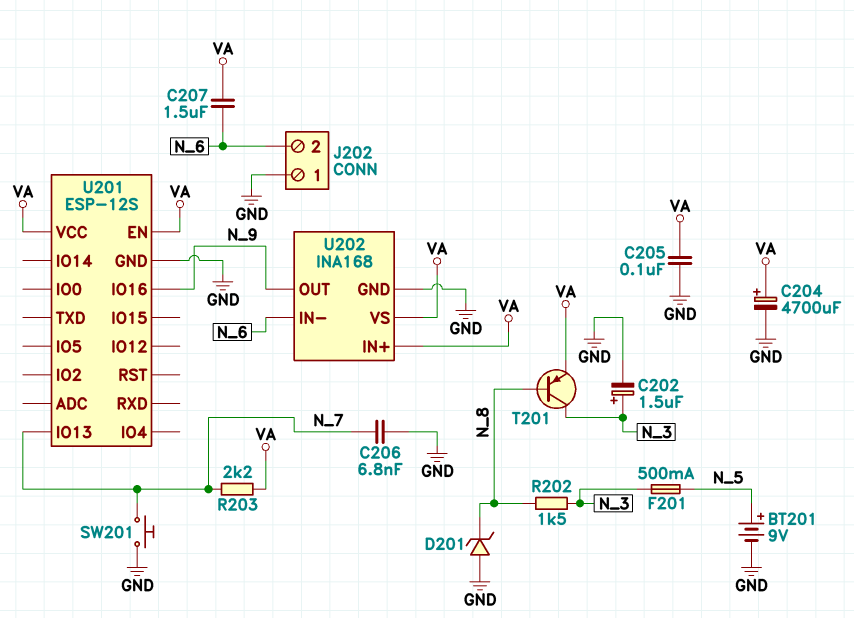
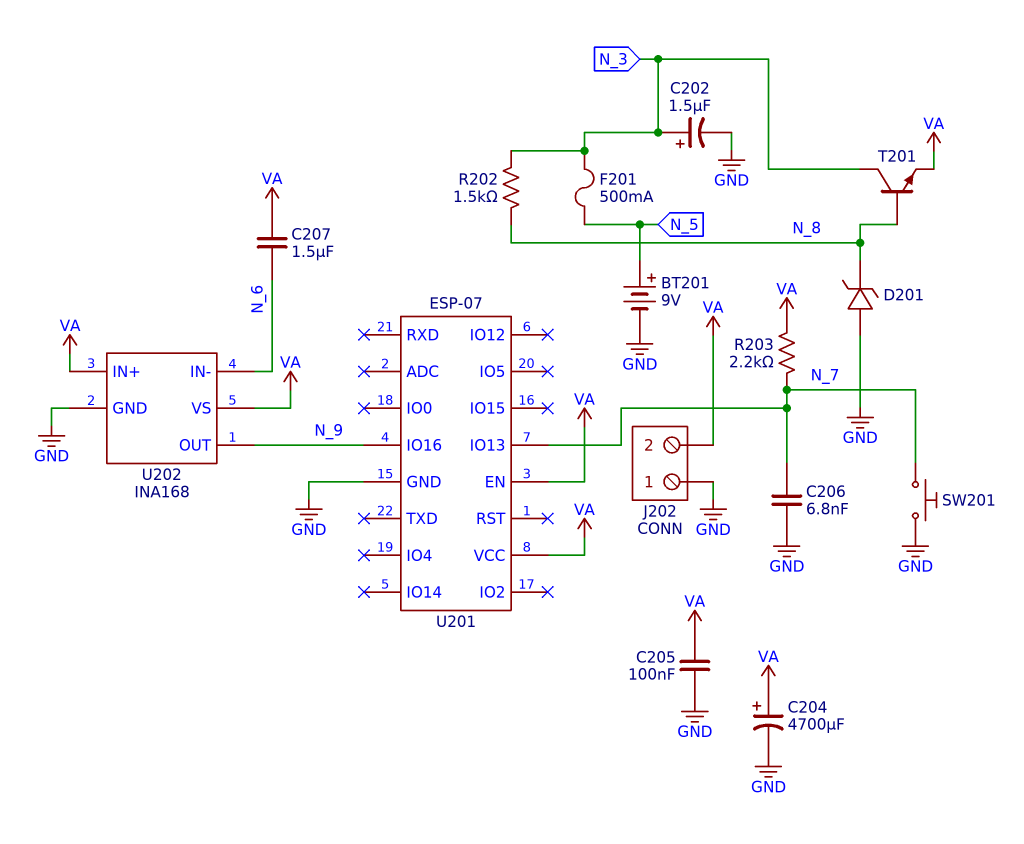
J202 pin 2: N_6 -> VA
T201: PNP (B N_8, C N_3, E VA) -> NPN (B N_8, C N_3, E VA)
U201: ESP-12S -> ESP-07

